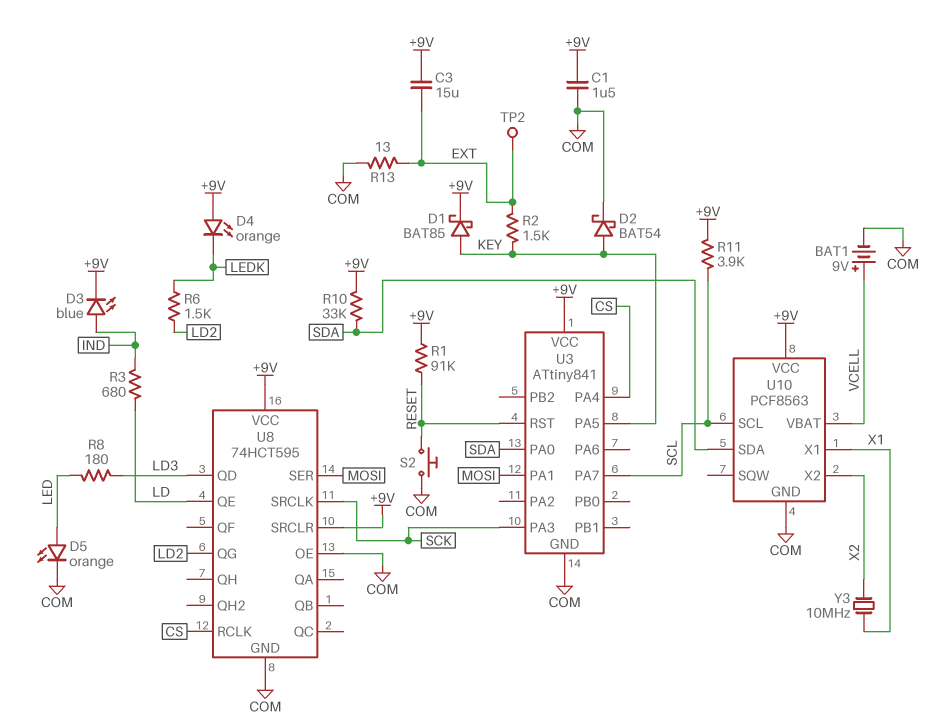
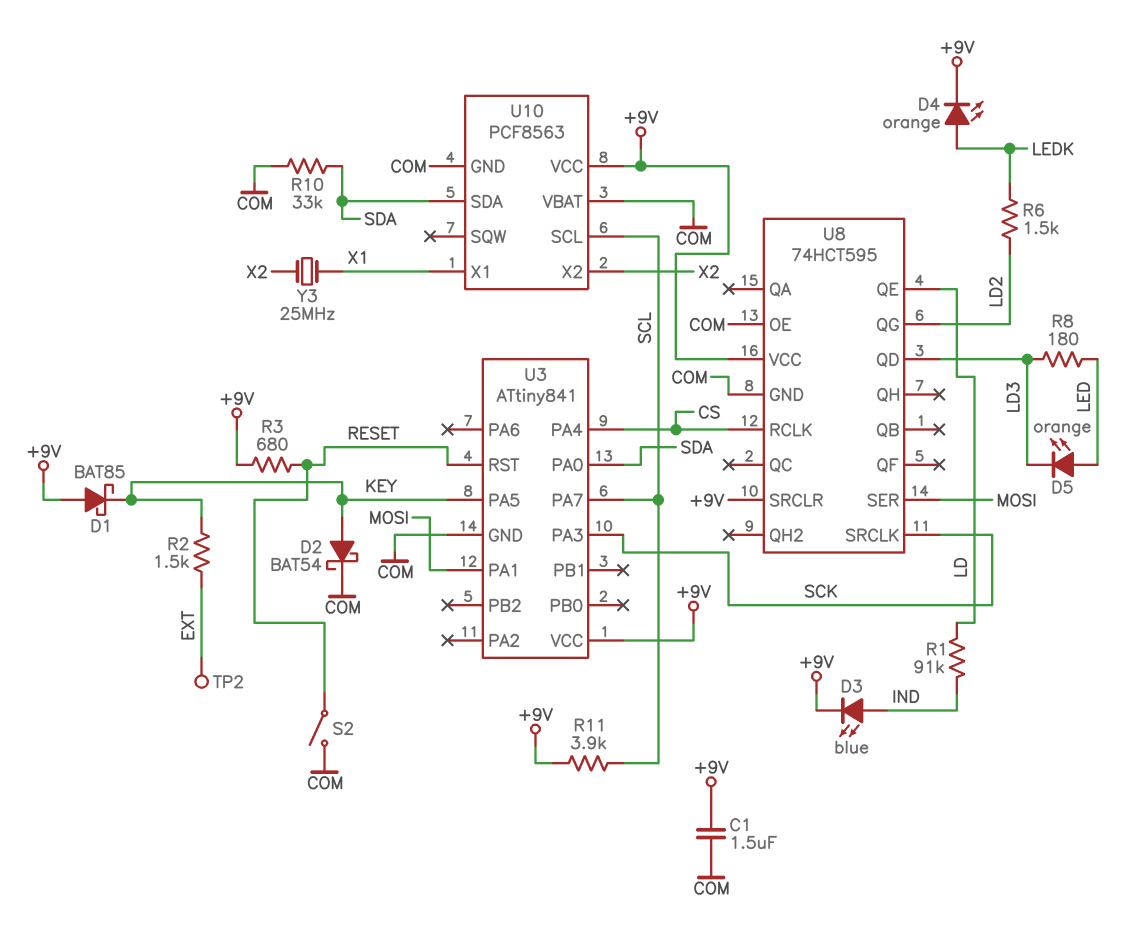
BAT1: 9V (plus VCELL, minus COM) -> none
C3: 15uF (+9V, EXT) -> none
D1: schottky BAT85 (A KEY, K +9V) -> schottky BAT85 (A +9V, K KEY)
D4: LED orange (A +9V, K LEDK) -> LED orange (A LEDK, K +9V)
D5: LED orange (A LED, K COM) -> LED orange (A LED, K LD3)
R1: 91k (+9V, RESET) -> 91k (IND, LD)
R3: 680 (IND, LD) -> 680 (+9V, RESET)
R10: 33k (+9V, SDA) -> 33k (COM, SDA)
R13: 13 (COM, EXT) -> none
S2: button (COM, RESET) -> switch (COM, RESET)
U10 pin VBAT: VCELL -> COM
Y3: 10MHz (X1, X2) -> 25MHz (X1, X2)

